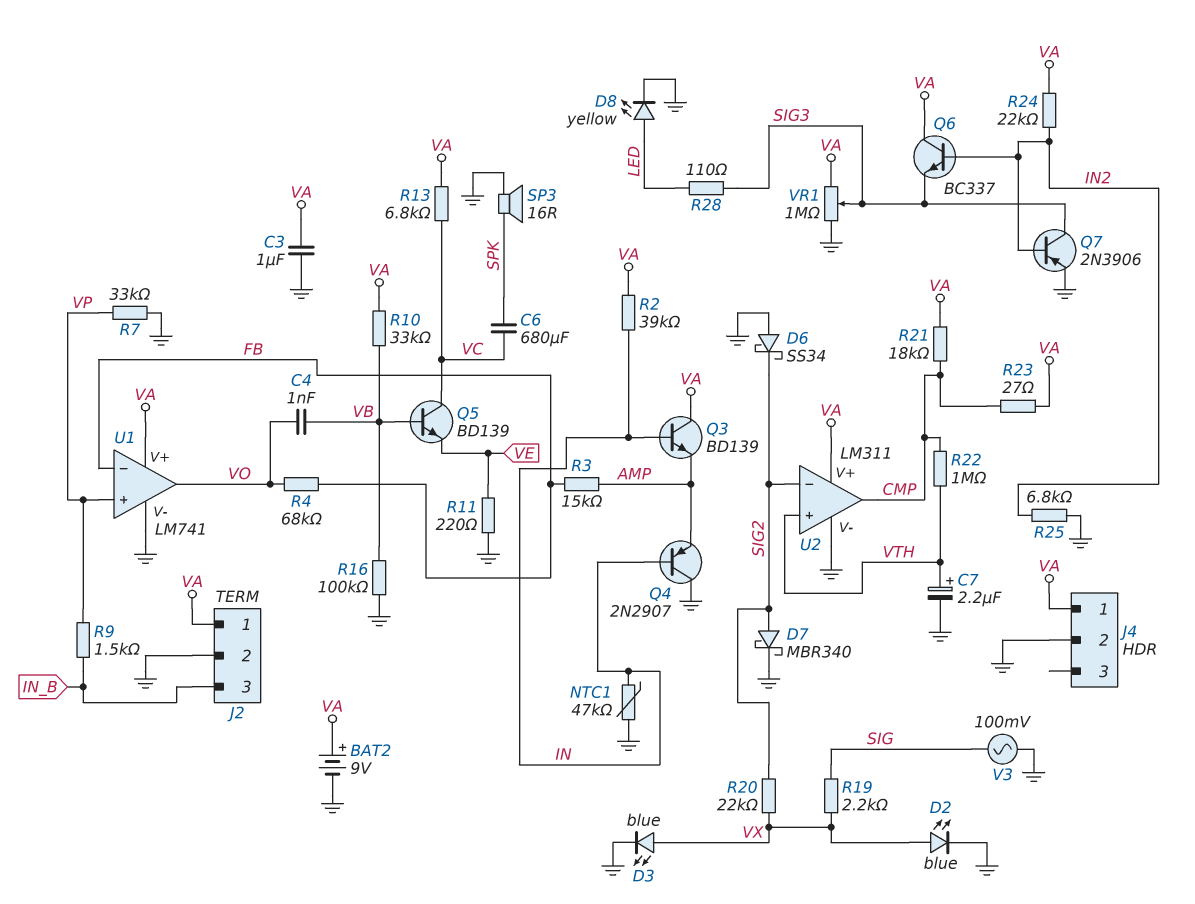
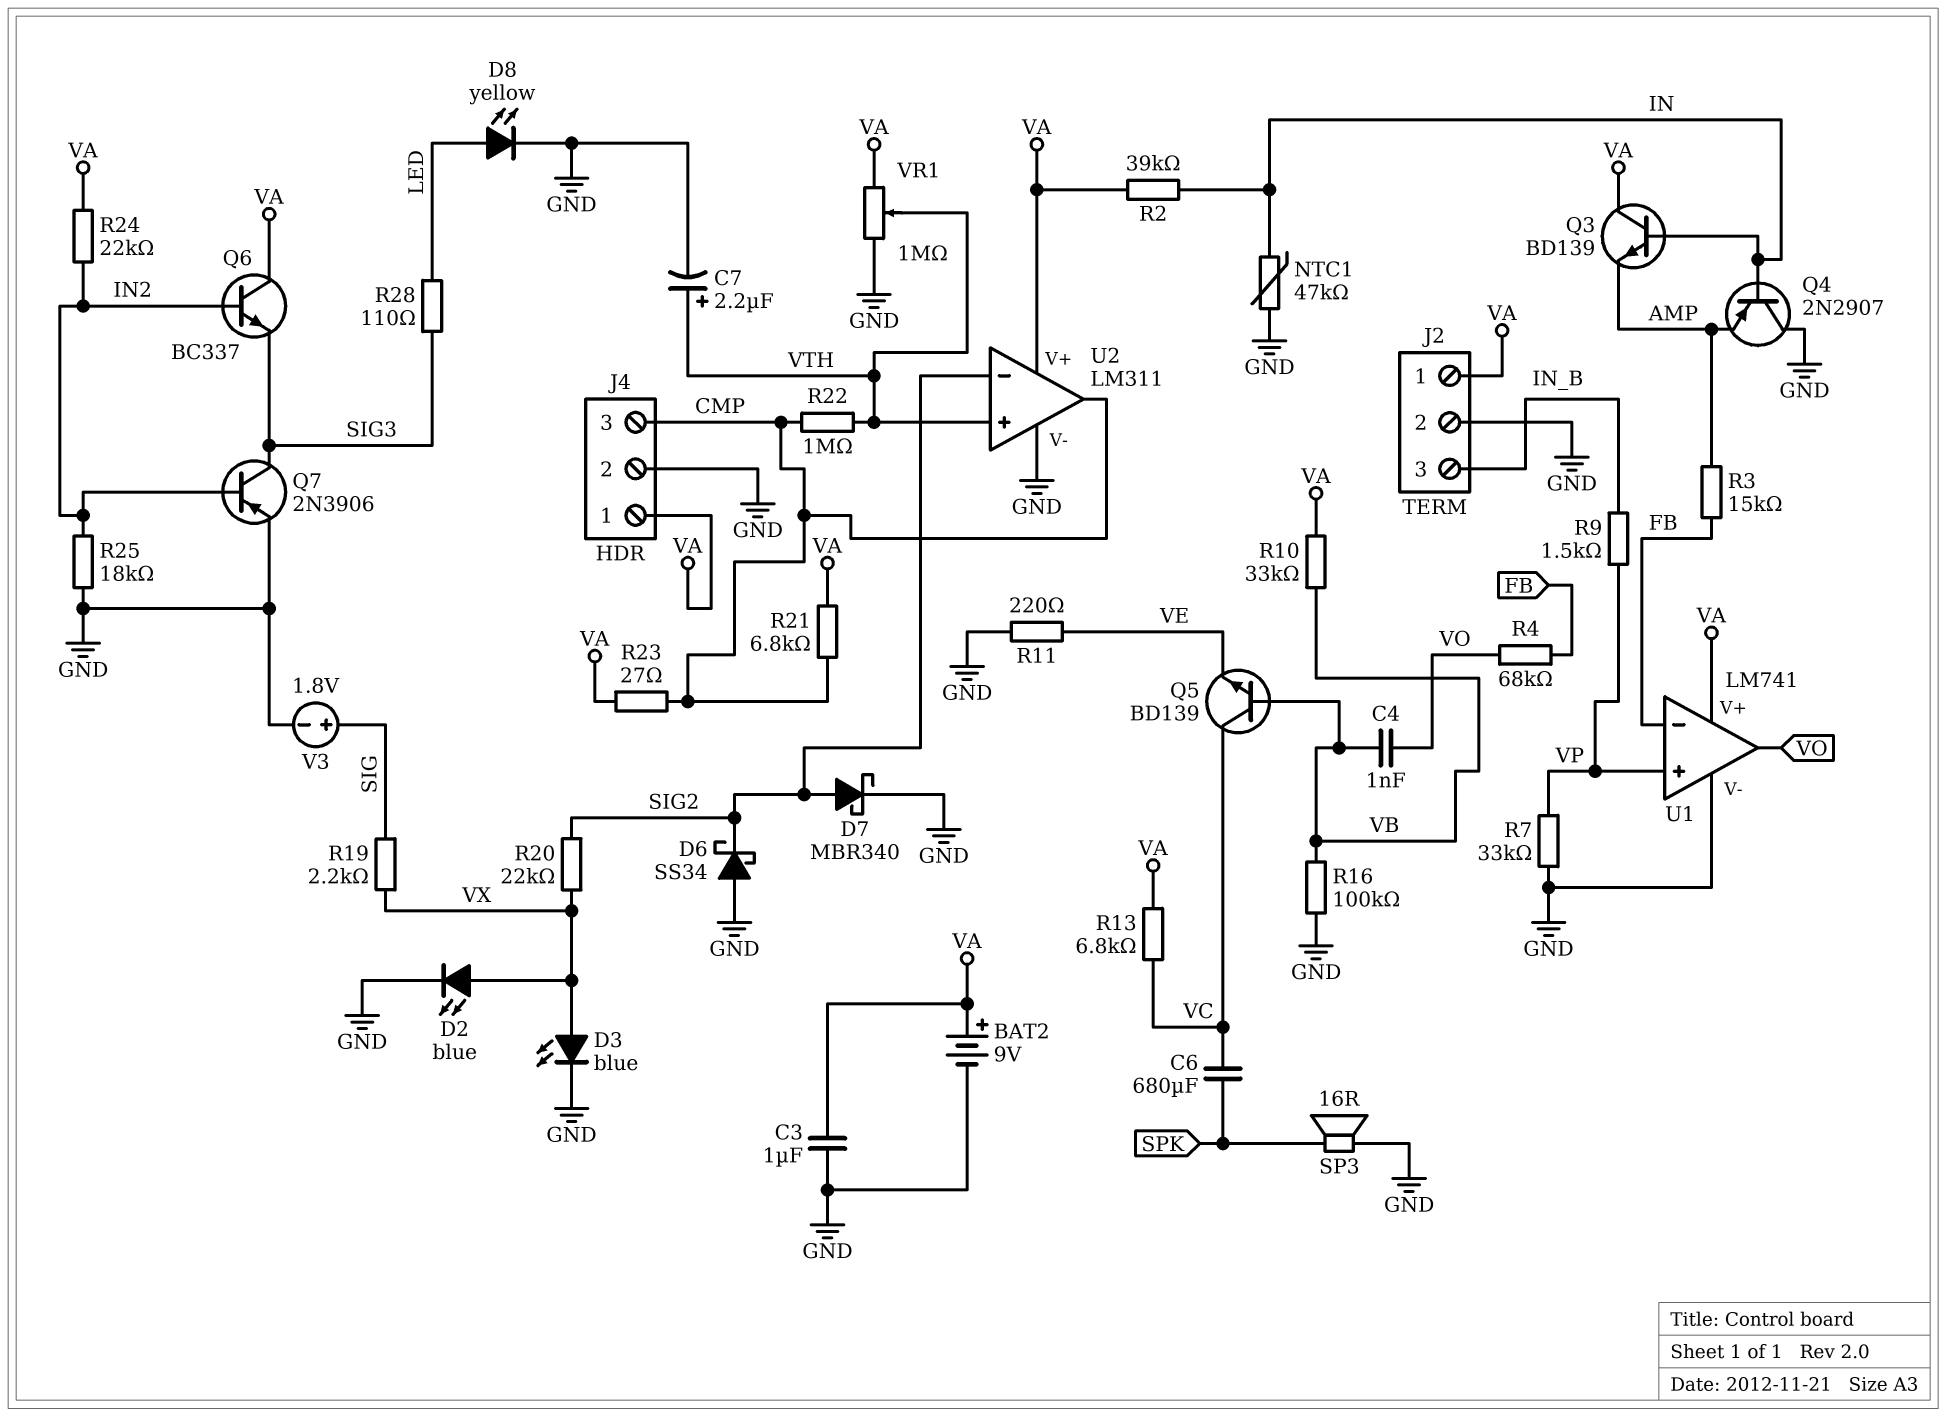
J4 pin 3: none -> CMP
R21: 18k (CMP, VA) -> 6.8k (CMP, VA)
R25: 6.8k (GND, IN2) -> 18k (GND, IN2)
V3: AC 100mV (GND, SIG) -> 1.8V (plus SIG, minus GND)
VR1: 1M (GND, VA, wiper SIG3) -> 1M (GND, VA, wiper VTH)

